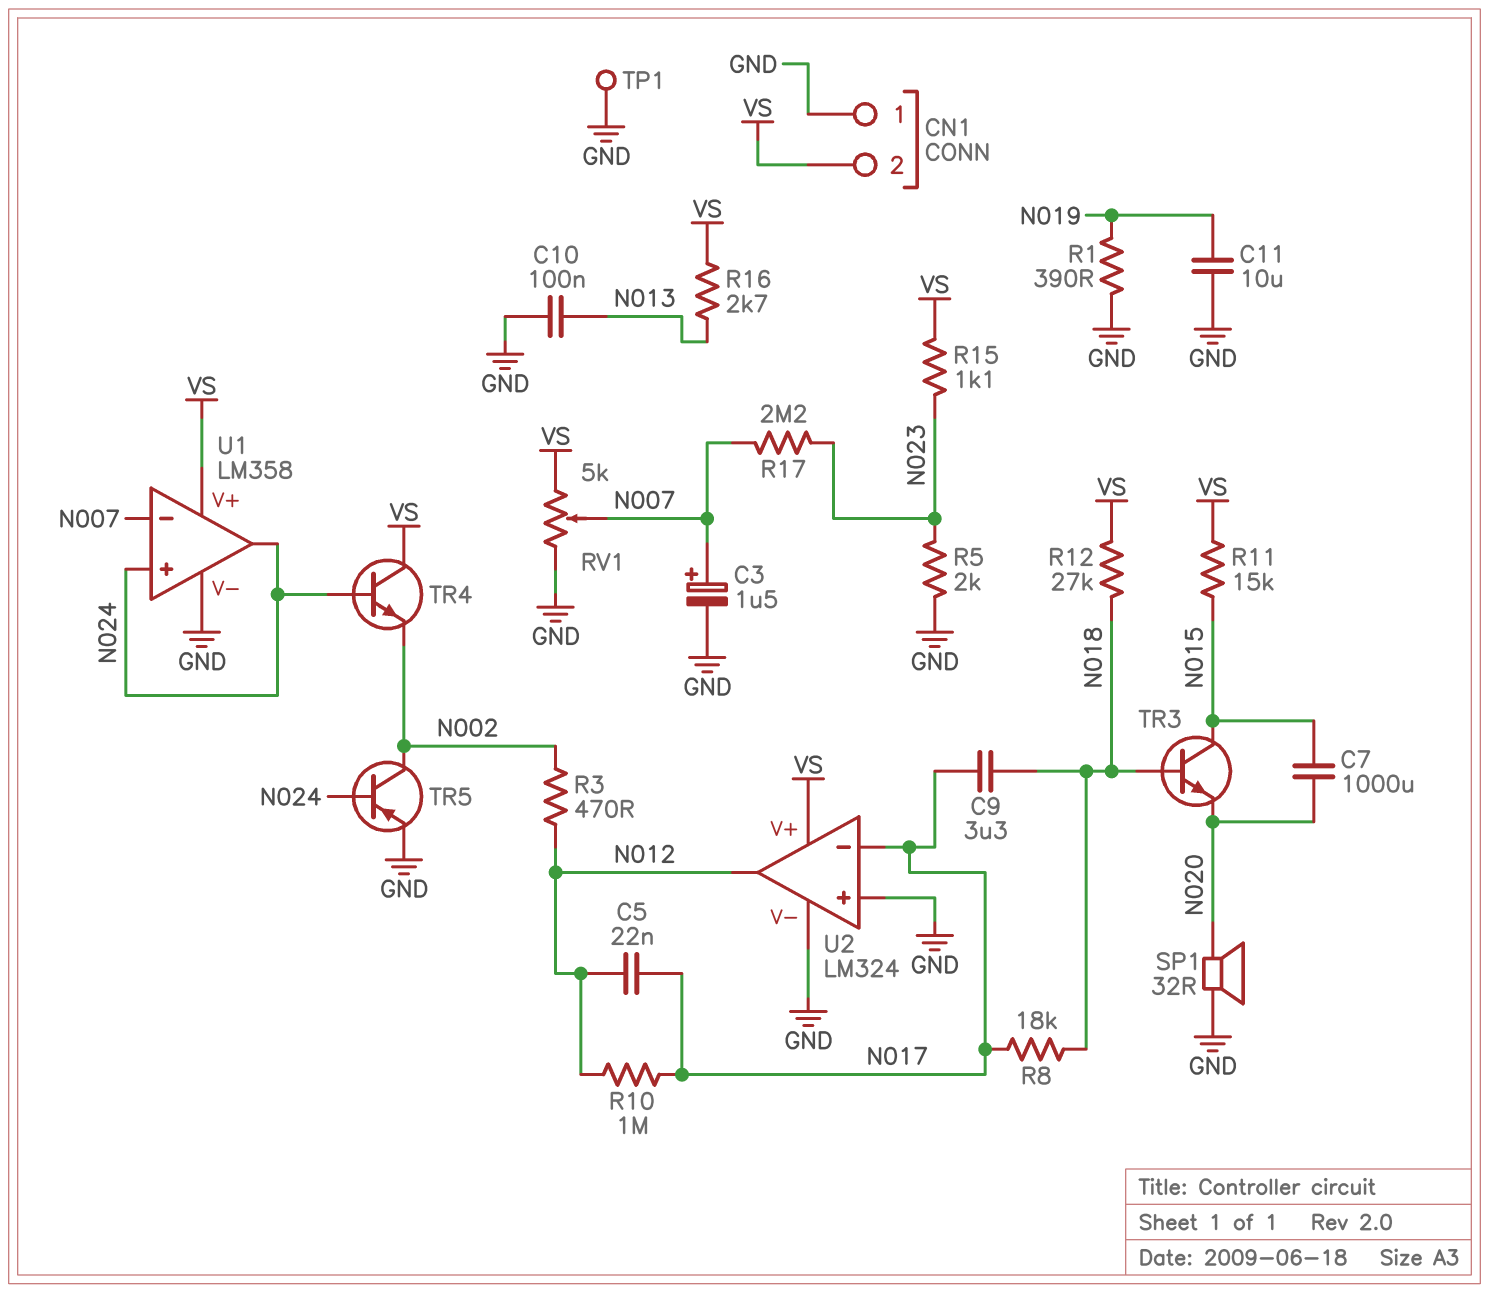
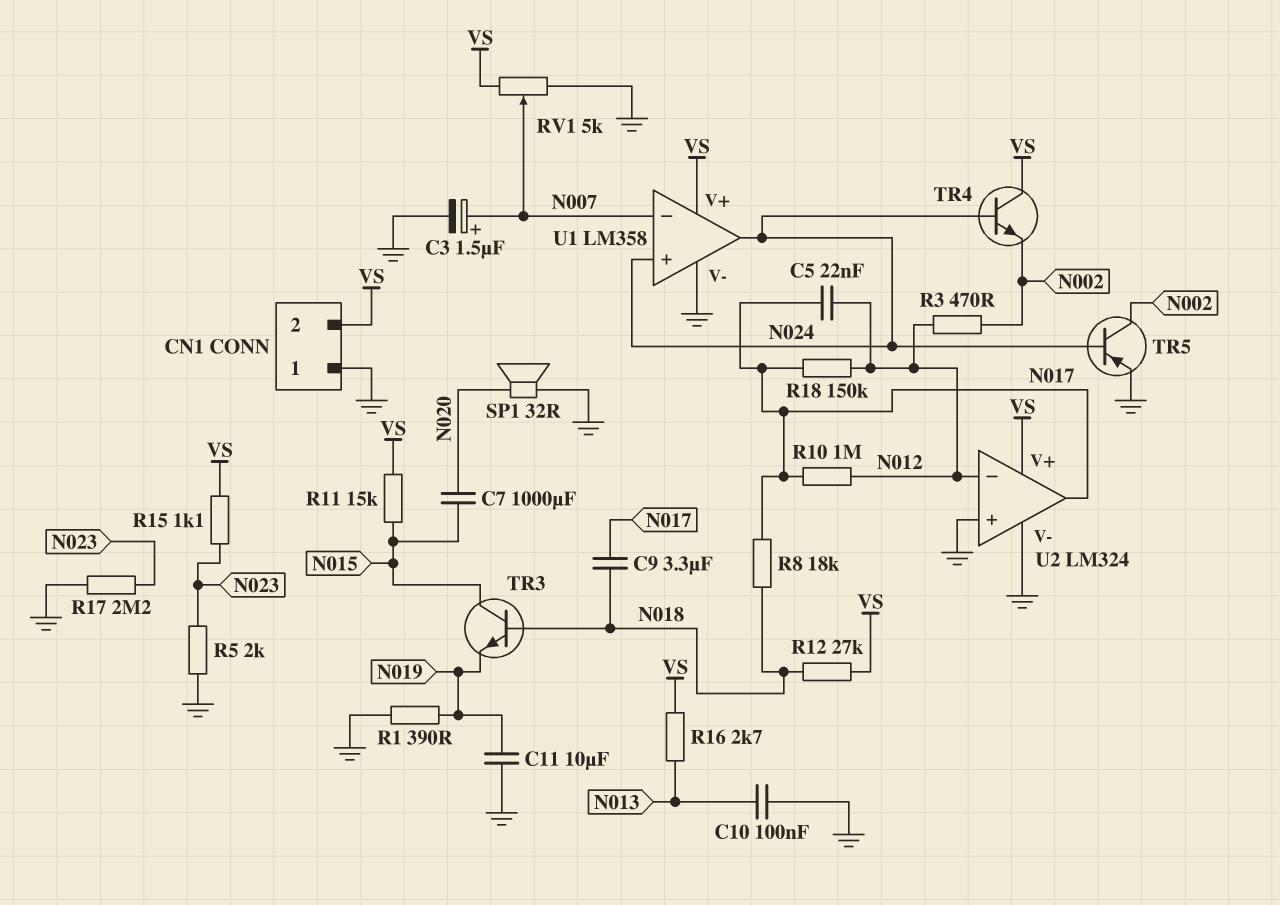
R17: 2.2M (N007, N023) -> 2.2M (GND, N023)
R18: none -> 150k (N012, N017)
TP1: test point (GND) -> none
TR3: NPN (B N018, C N015, E N020) -> NPN (B N018, C N015, E N019)
U2 pin in-: N017 -> N012
U2 pin out: N012 -> N017

